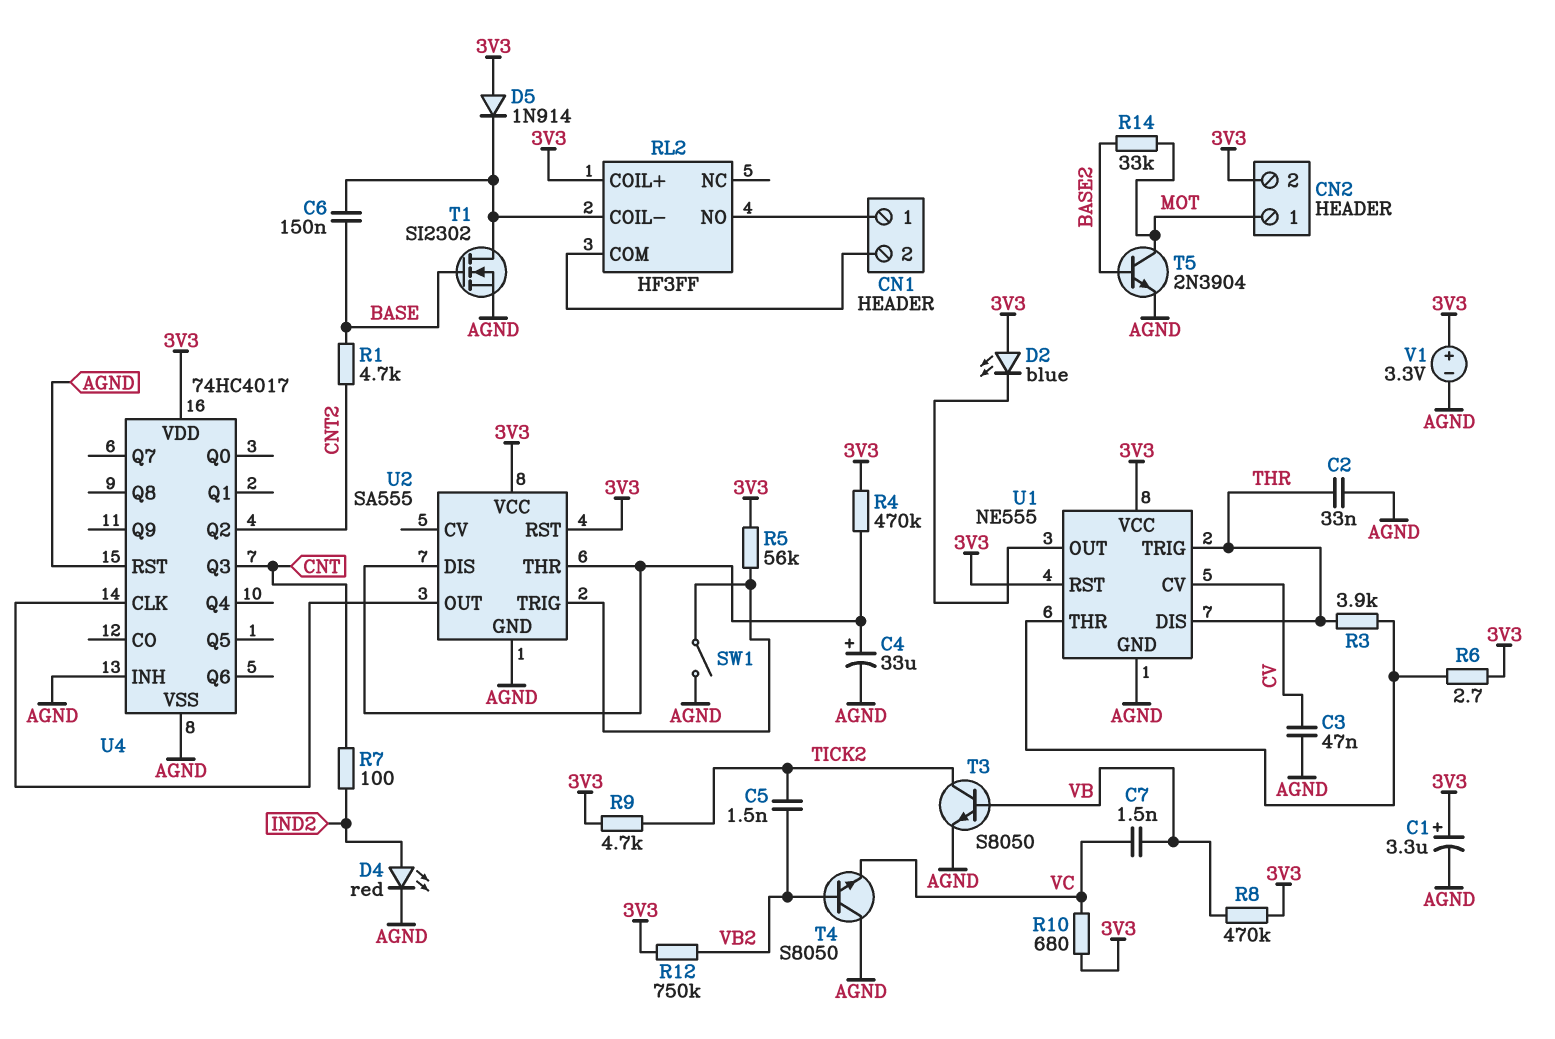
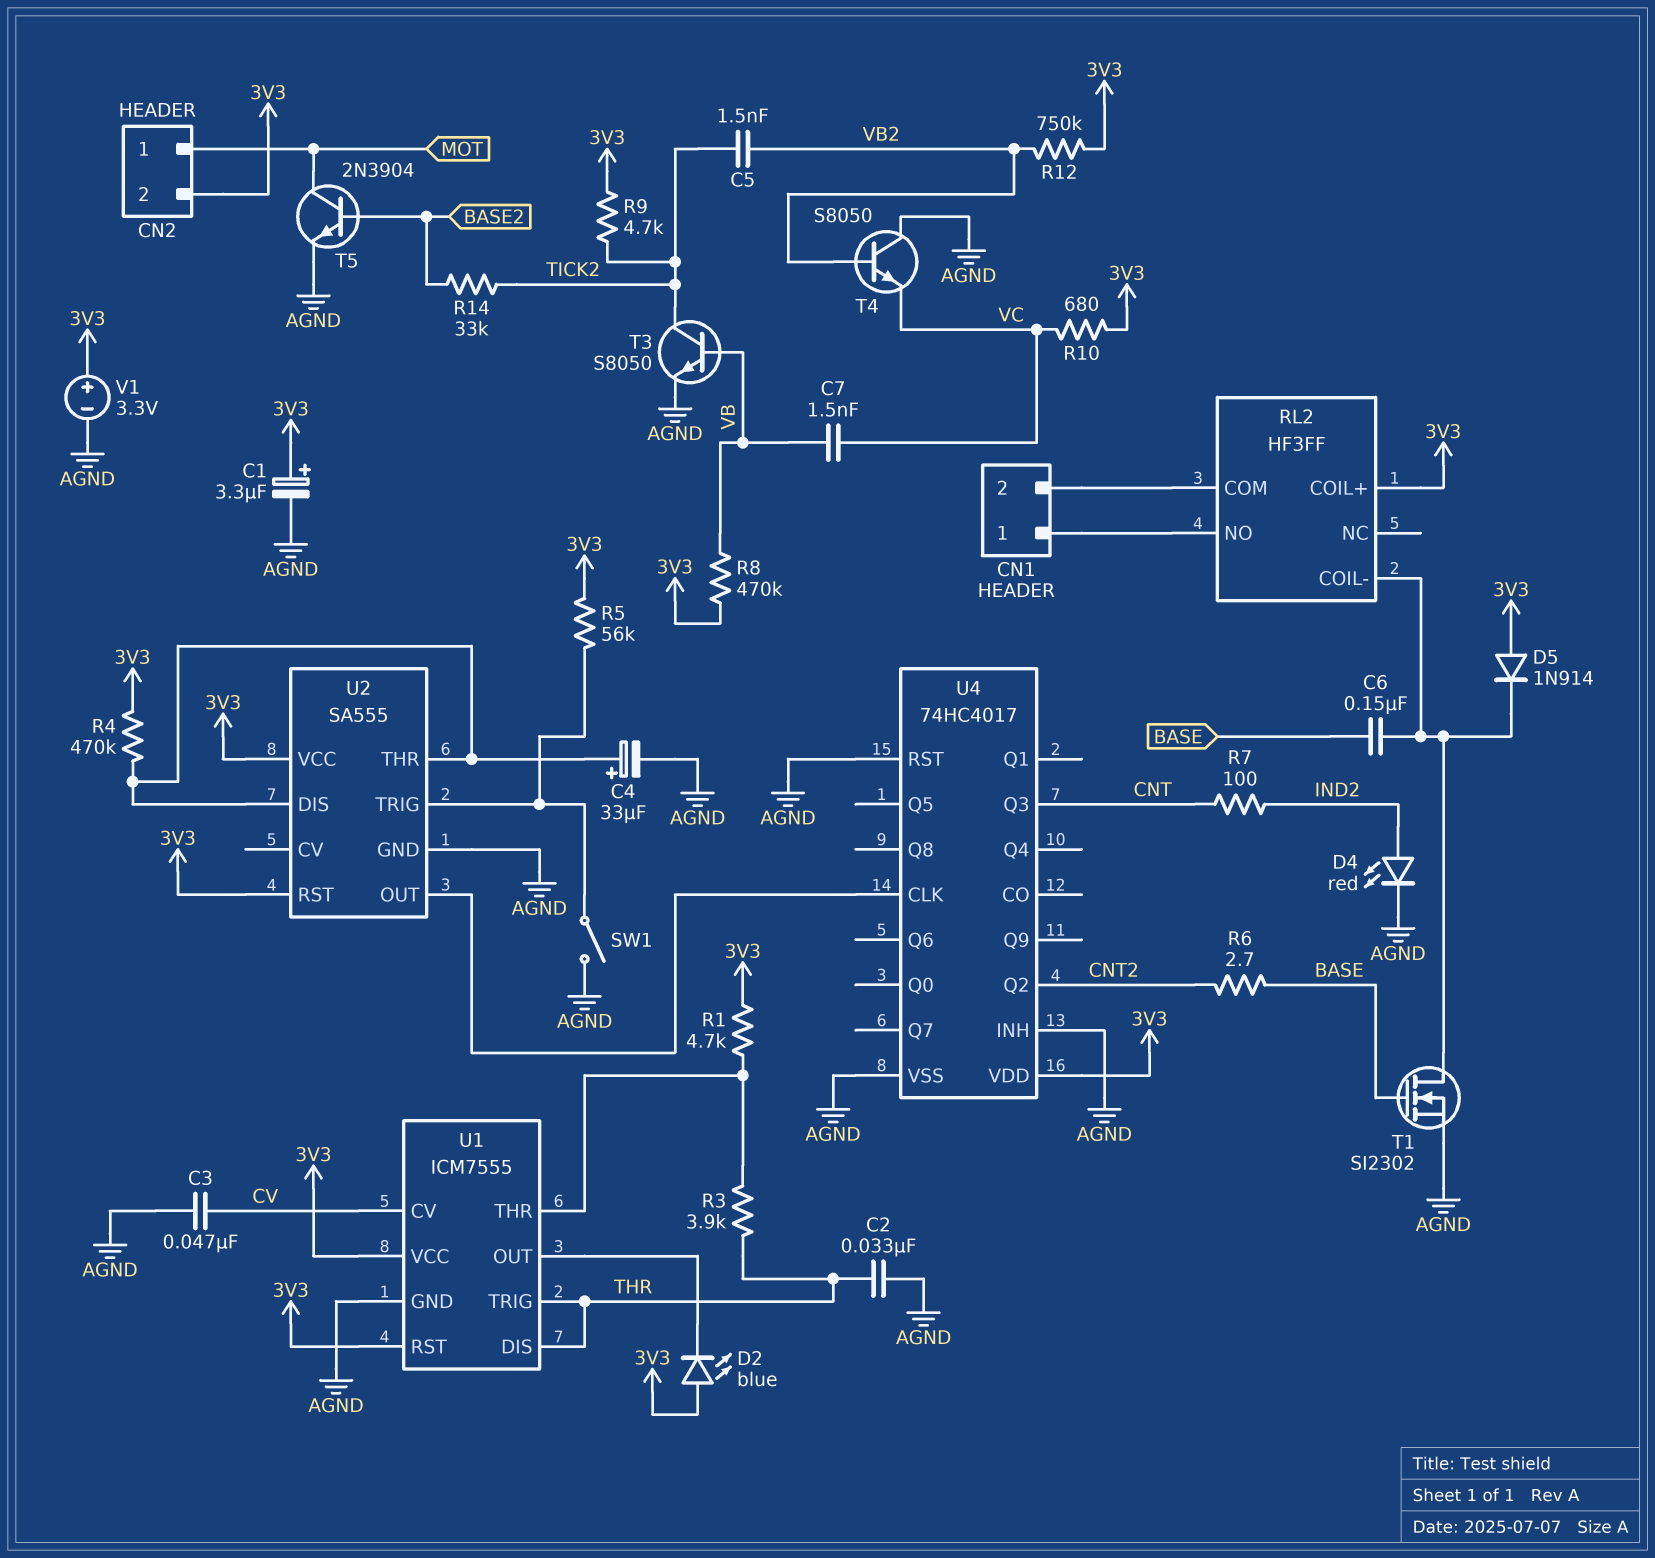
R1: 4.7k (BASE, CNT2) -> 4.7k (3V3, U1/THR)
R6: 2.7 (3V3, U1/THR) -> 2.7 (BASE, CNT2)
R14: 33k (BASE2, MOT) -> 33k (BASE2, TICK2)
U1: NE555 -> ICM7555

